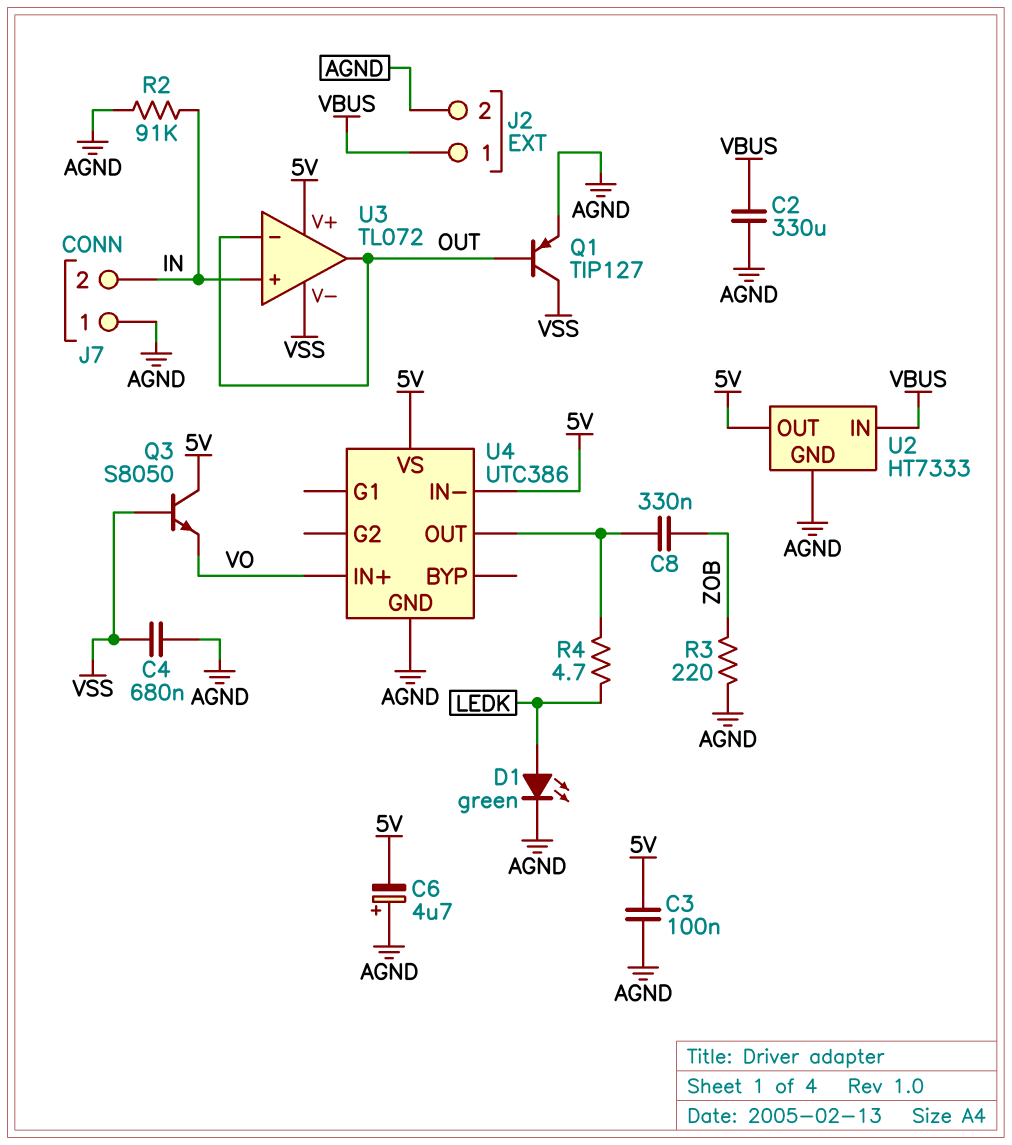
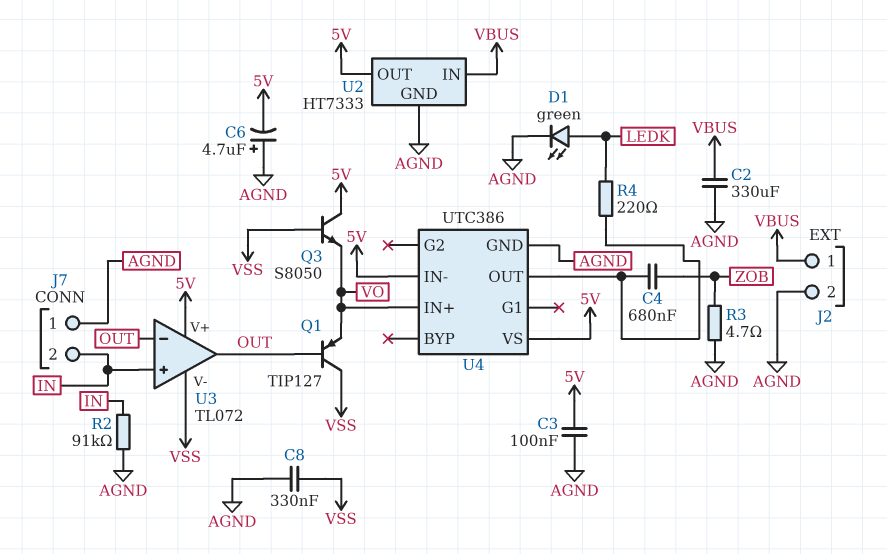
C4: 680nF (AGND, VSS) -> 680nF (U4/OUT, ZOB)
C8: 330nF (U4/OUT, ZOB) -> 330nF (AGND, VSS)
Q1: PNP TIP127 (B OUT, C VSS, E AGND) -> PNP TIP127 (B OUT, C VSS, E VO)
R3: 220 (AGND, ZOB) -> 4.7 (AGND, ZOB)
R4: 4.7 (LEDK, U4/OUT) -> 220 (LEDK, U4/OUT)

